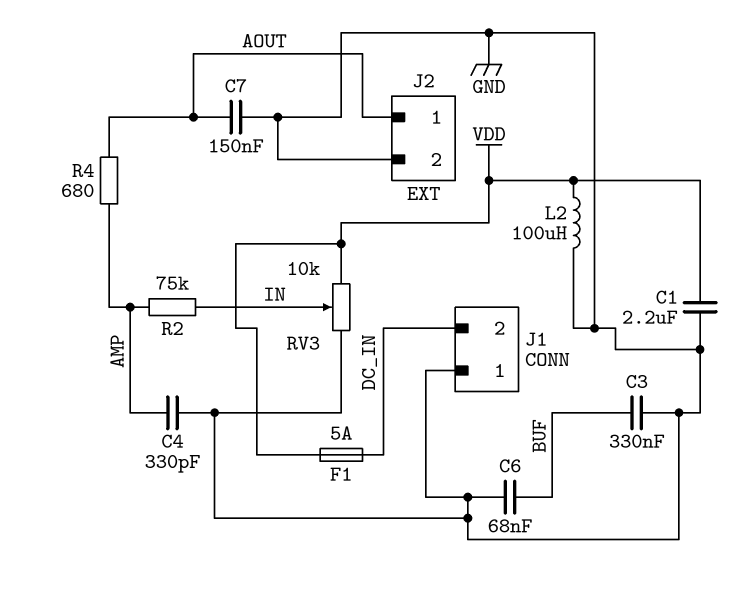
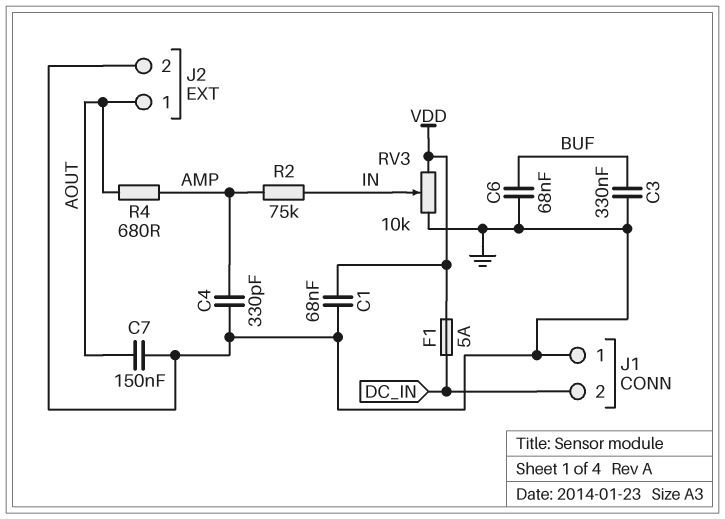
C1: 2.2uF (GND, VDD) -> 68nF (GND, VDD)
L2: 100uH (GND, VDD) -> none

